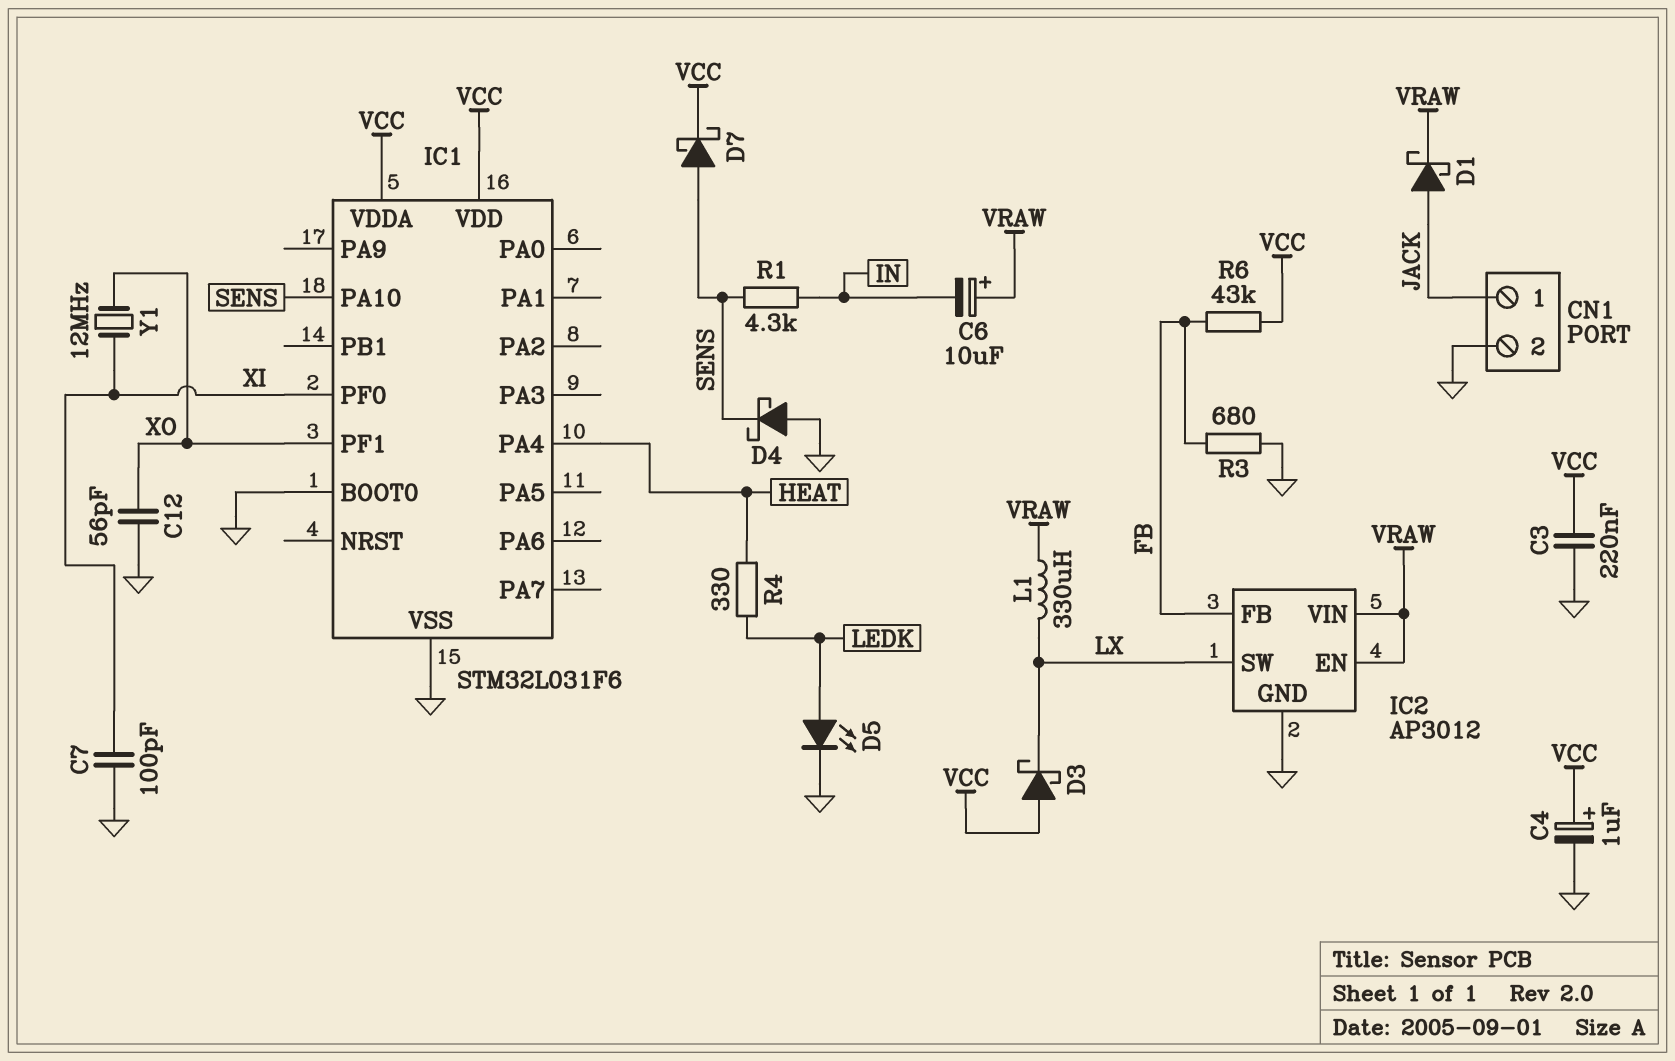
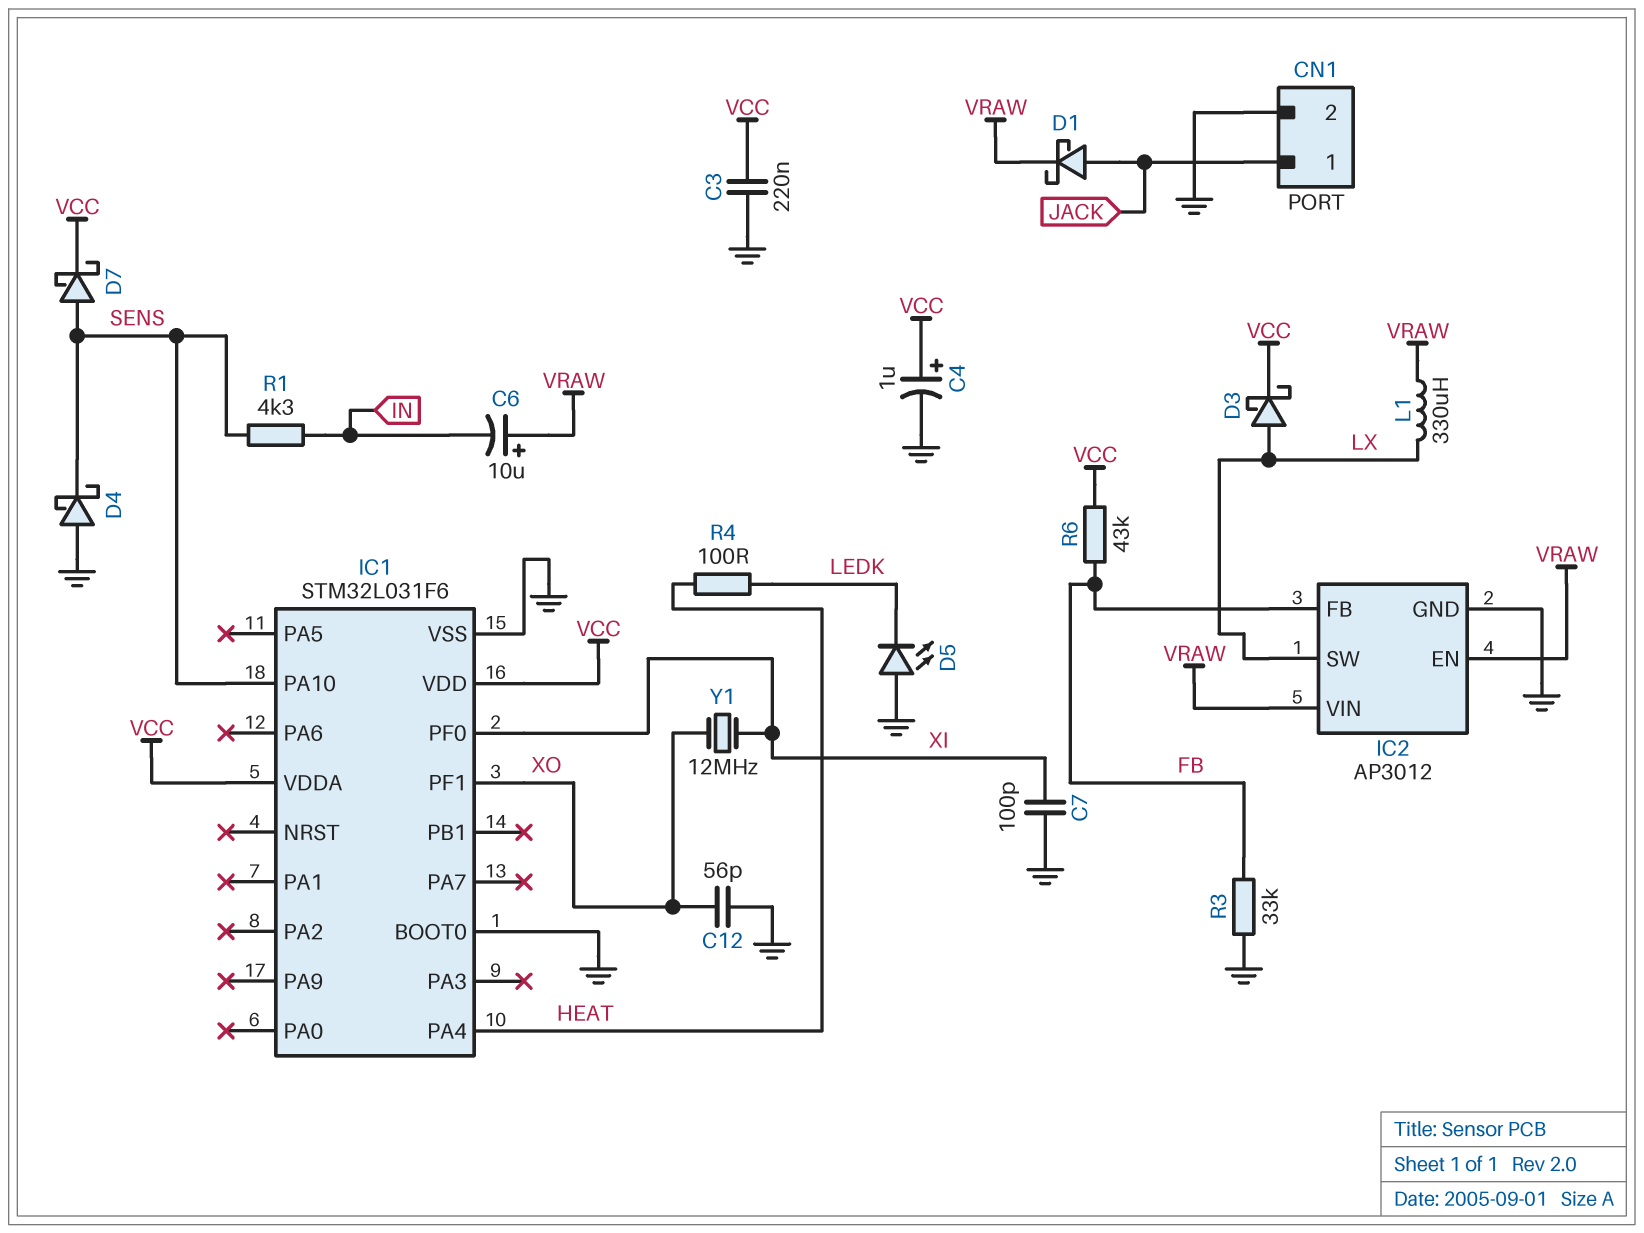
D3: schottky (A VCC, K LX) -> schottky (A LX, K VCC)
D5: LED (A LEDK, K GND) -> LED (A GND, K LEDK)
R3: 680 (FB, GND) -> 33k (FB, GND)
R4: 330 (HEAT, LEDK) -> 100 (HEAT, LEDK)

